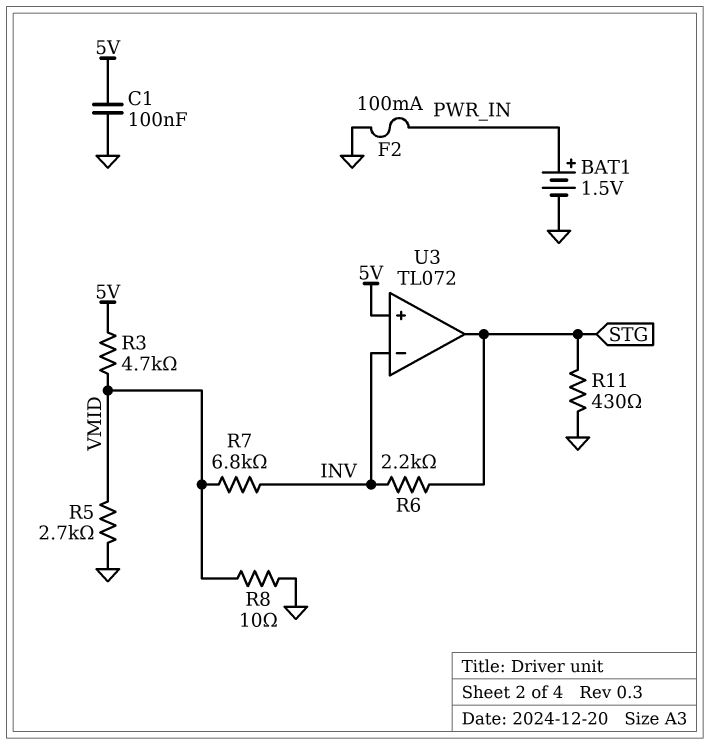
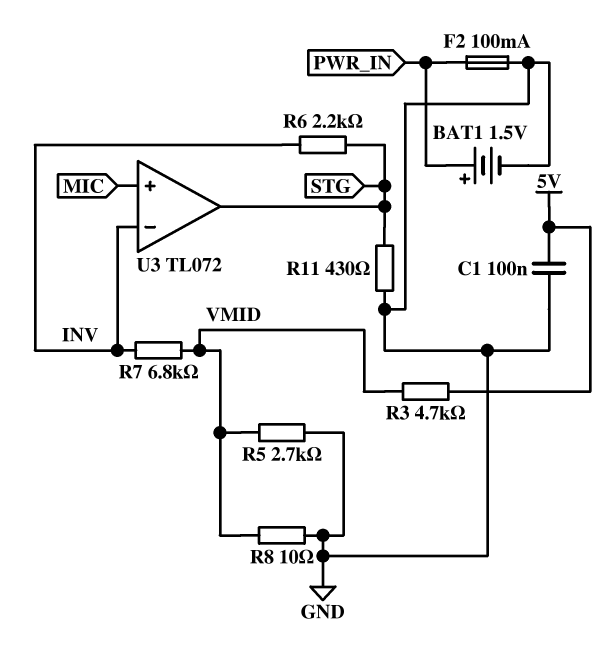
U3 pin in+: 5V -> MIC

